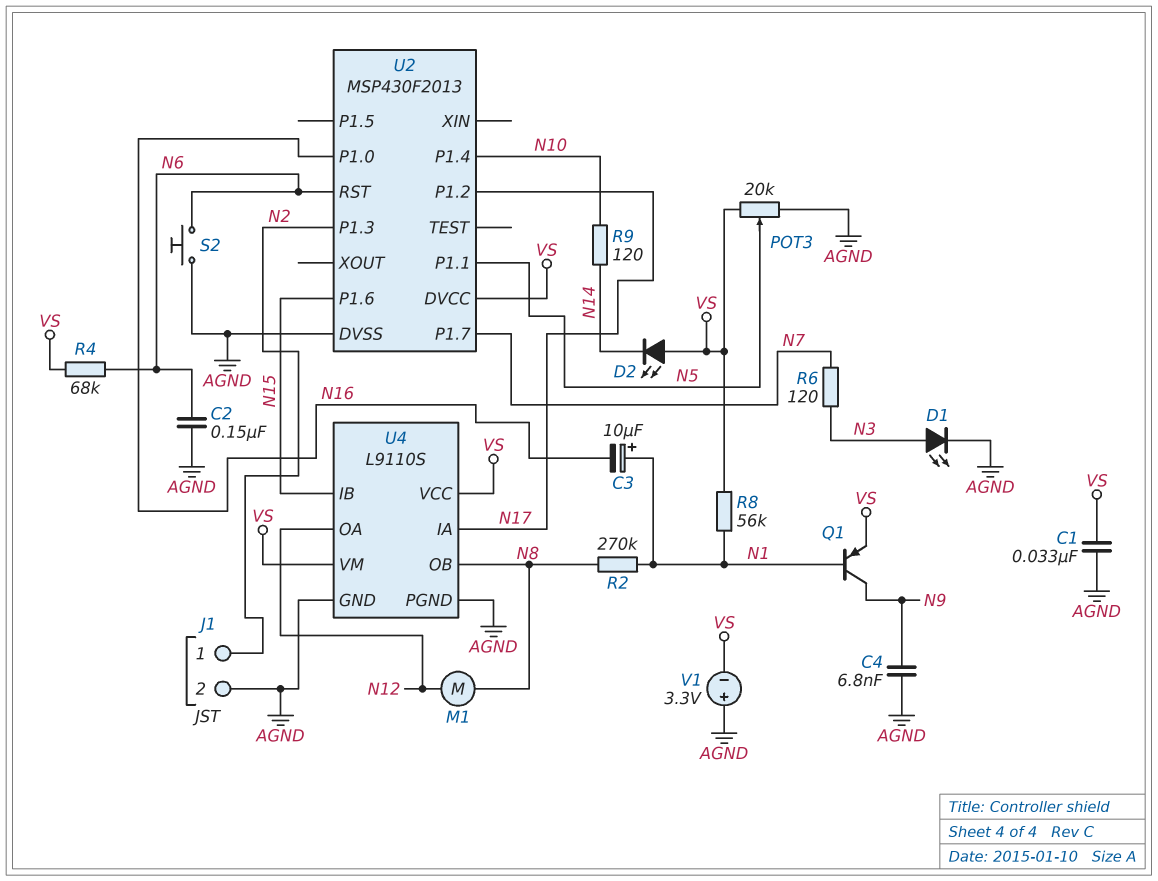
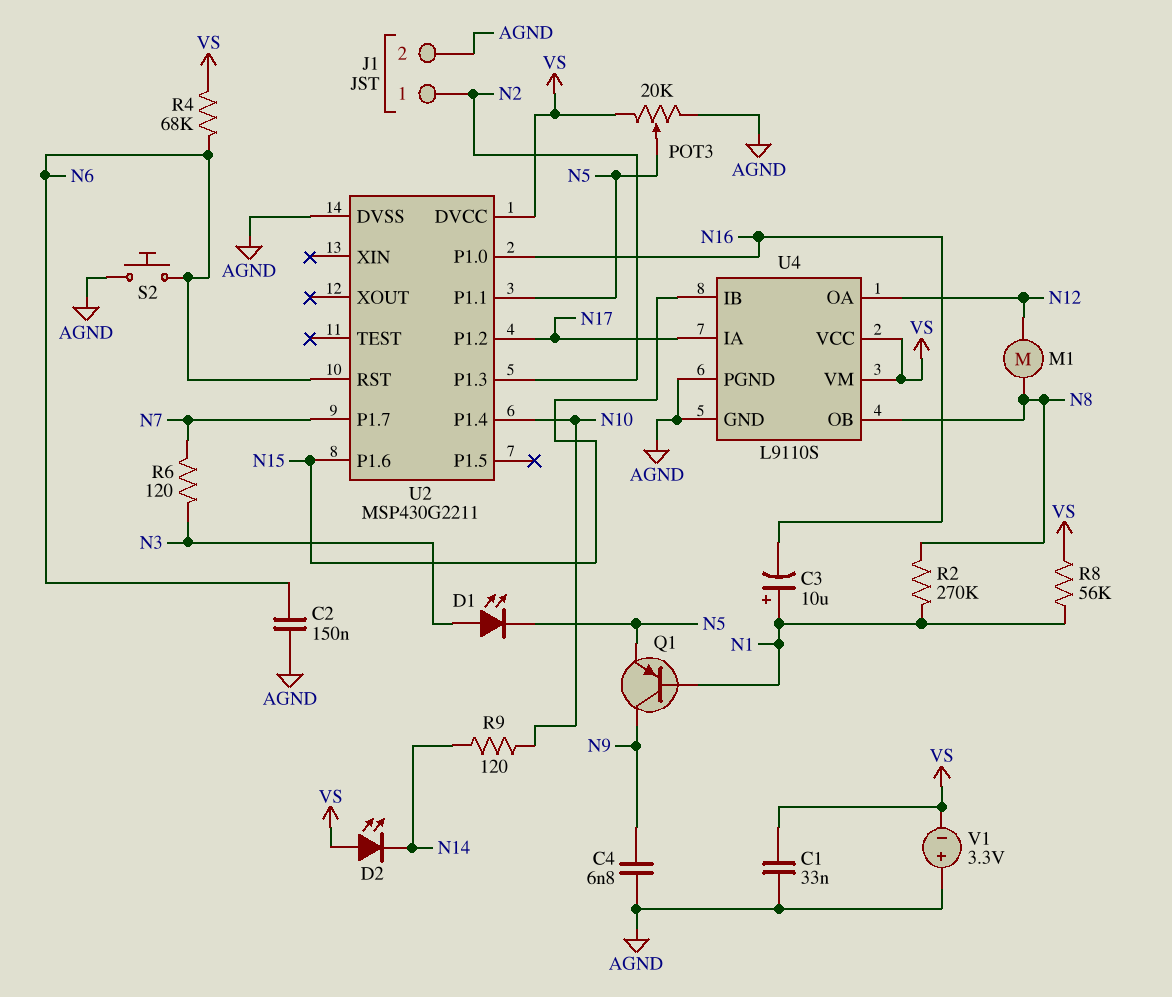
D1: LED (A N3, K AGND) -> LED (A N3, K N5)
Q1: PNP (B N1, C N9, E VS) -> PNP (B N1, C N9, E N5)
U2: MSP430F2013 -> MSP430G2211

